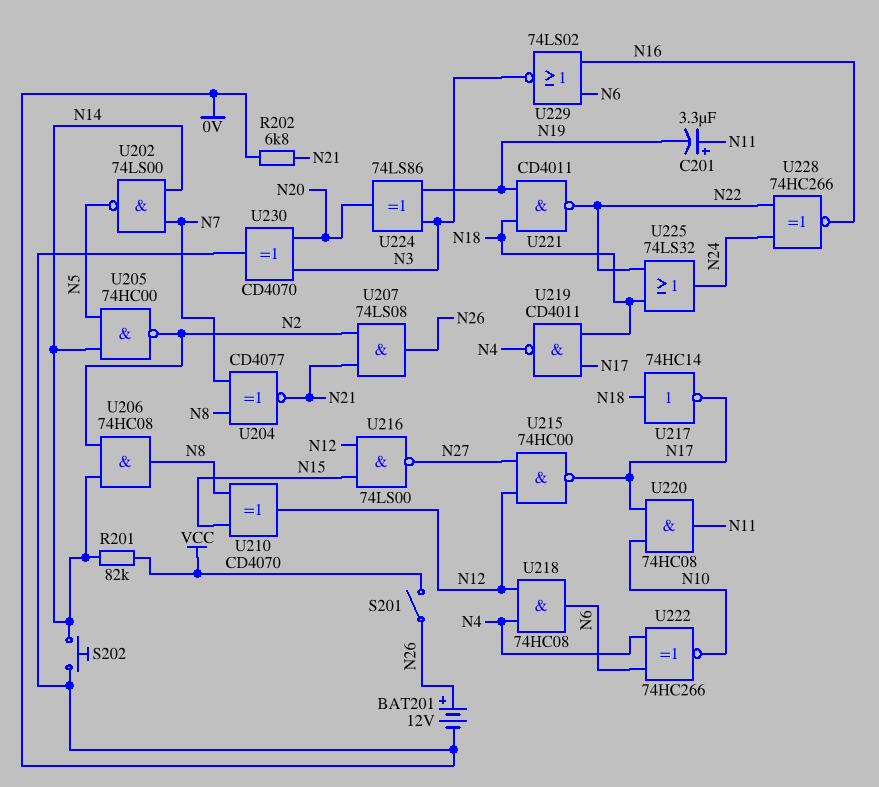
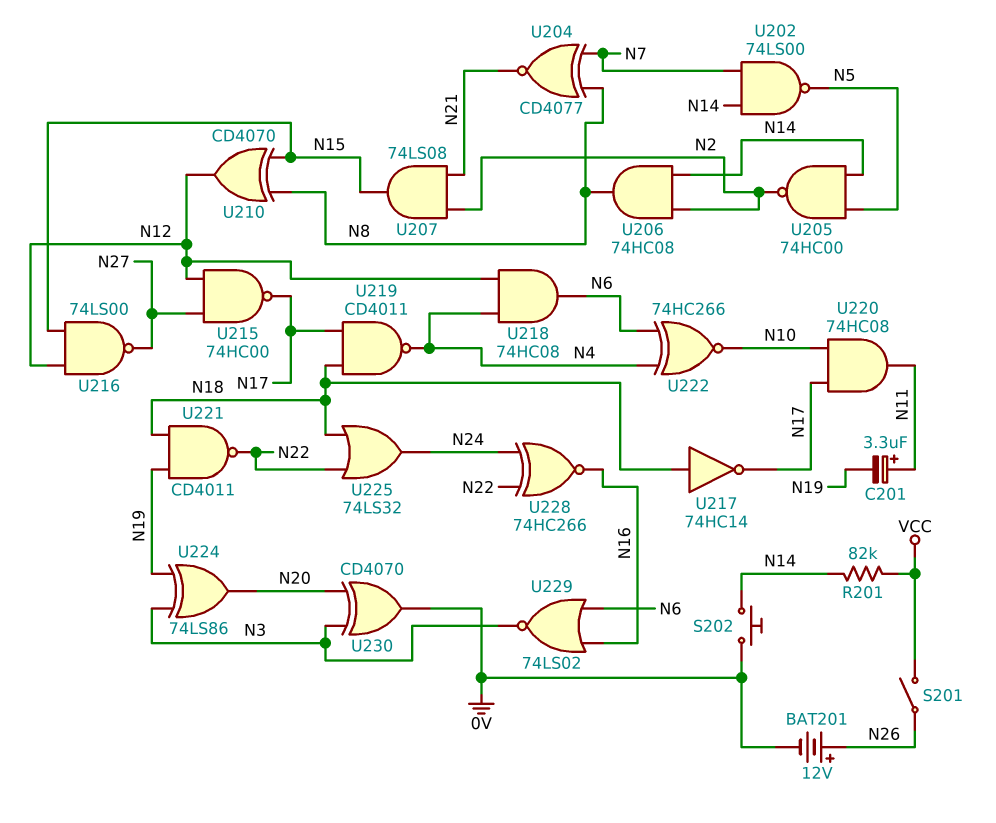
R202: 6.8k (0V, N21) -> none
U207: AND 74LS08 (in N2, in N21, out N26) -> AND 74LS08 (in N2, in N21, out N15)

